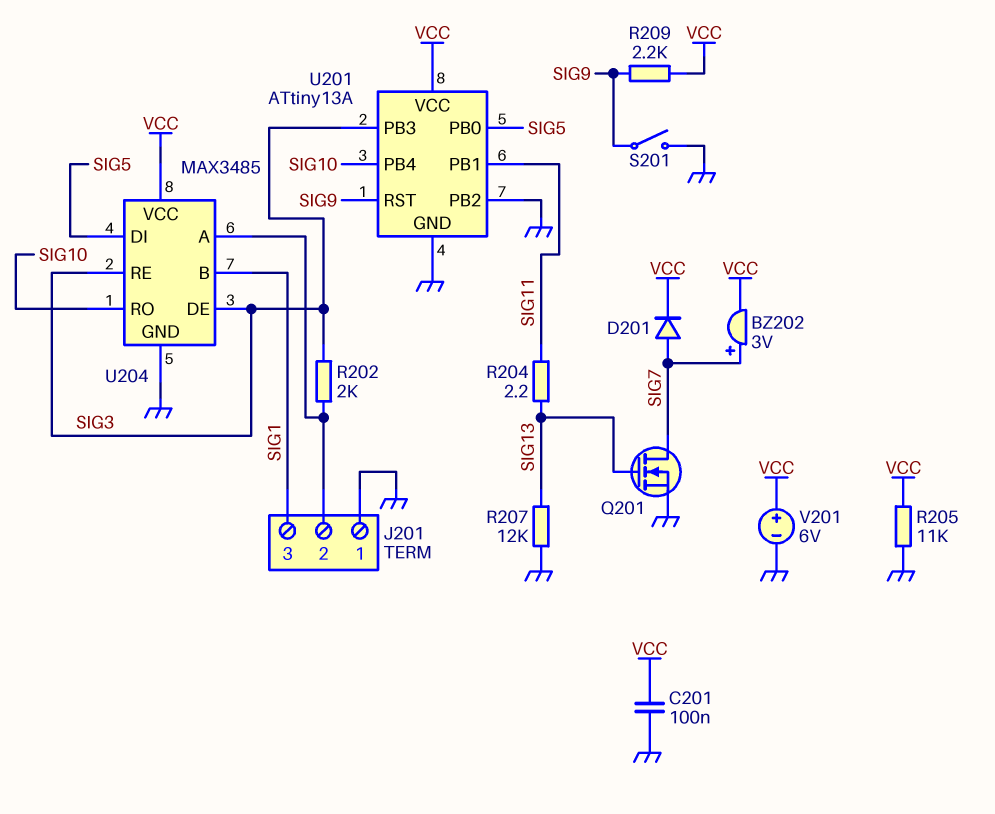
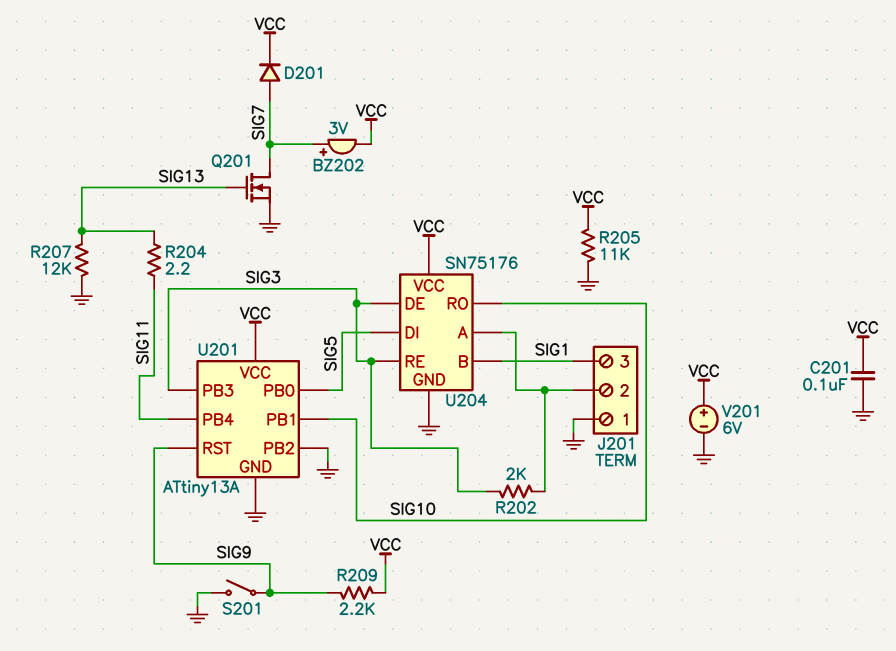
U201 pin PB1: SIG11 -> SIG10
U201 pin PB4: SIG10 -> SIG11
U204: MAX3485 -> SN75176

